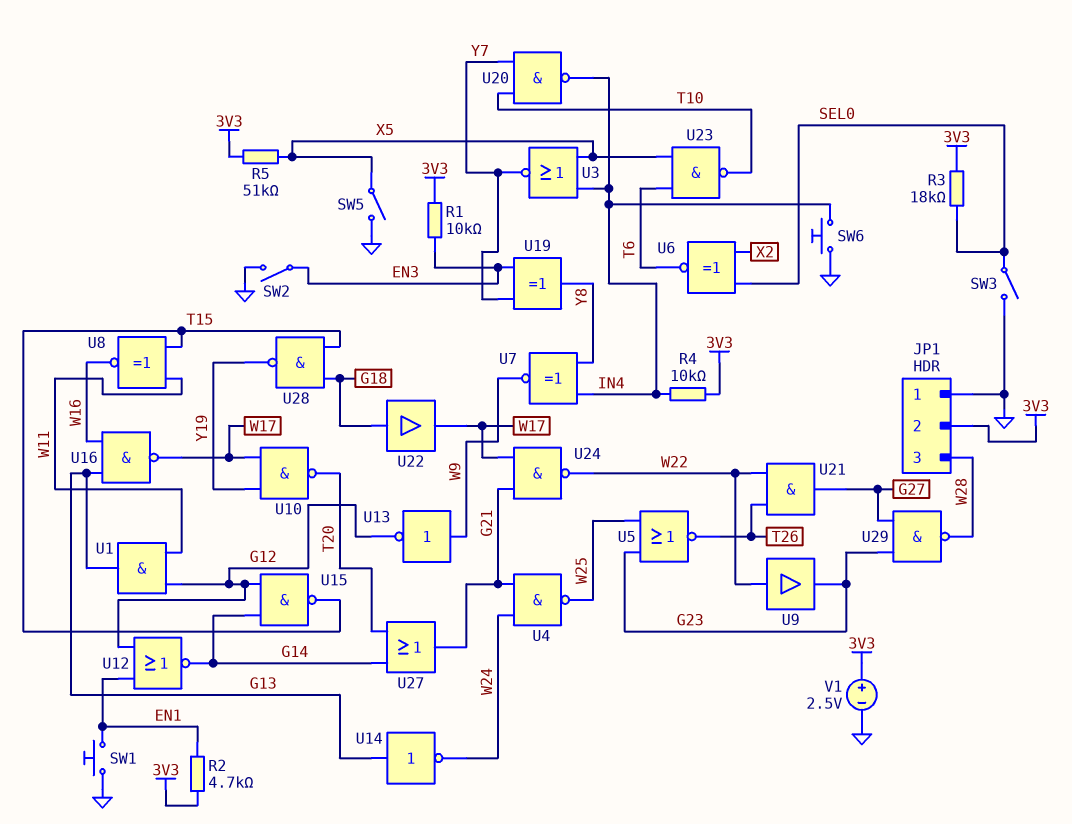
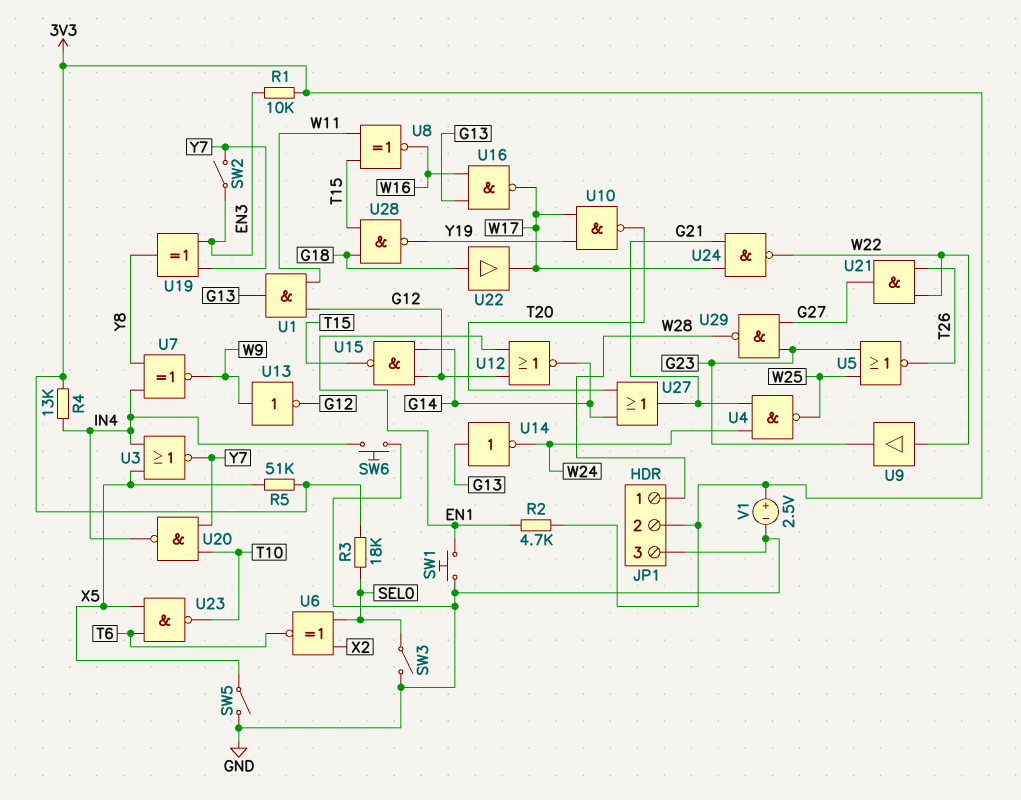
JP1 pin 1: GND -> W28
JP1 pin 3: W28 -> GND
R4: 10k (3V3, IN4) -> 13k (3V3, IN4)
SW2: switch (EN3, GND) -> switch (EN3, Y7)

